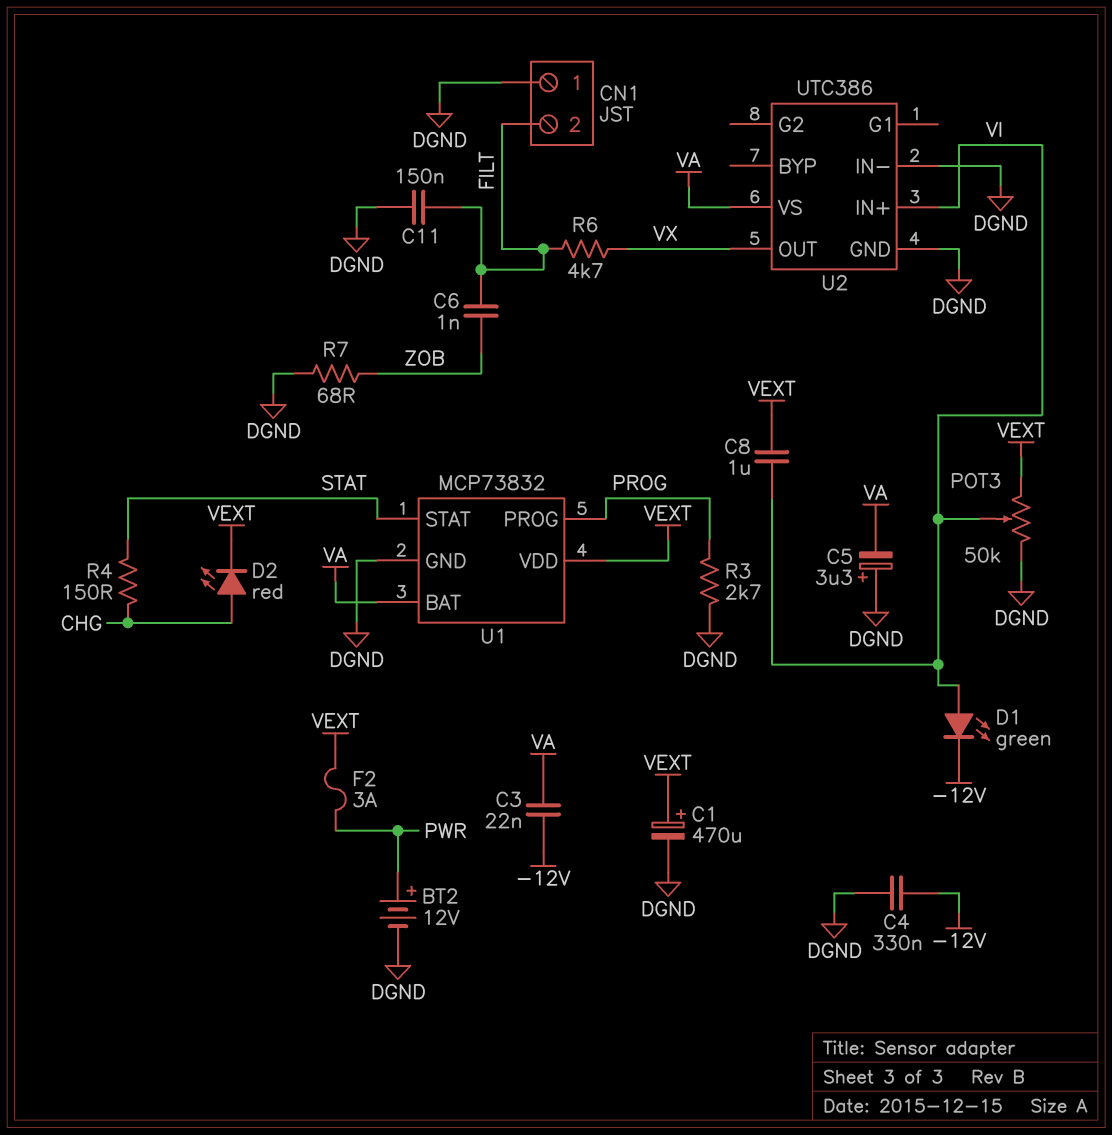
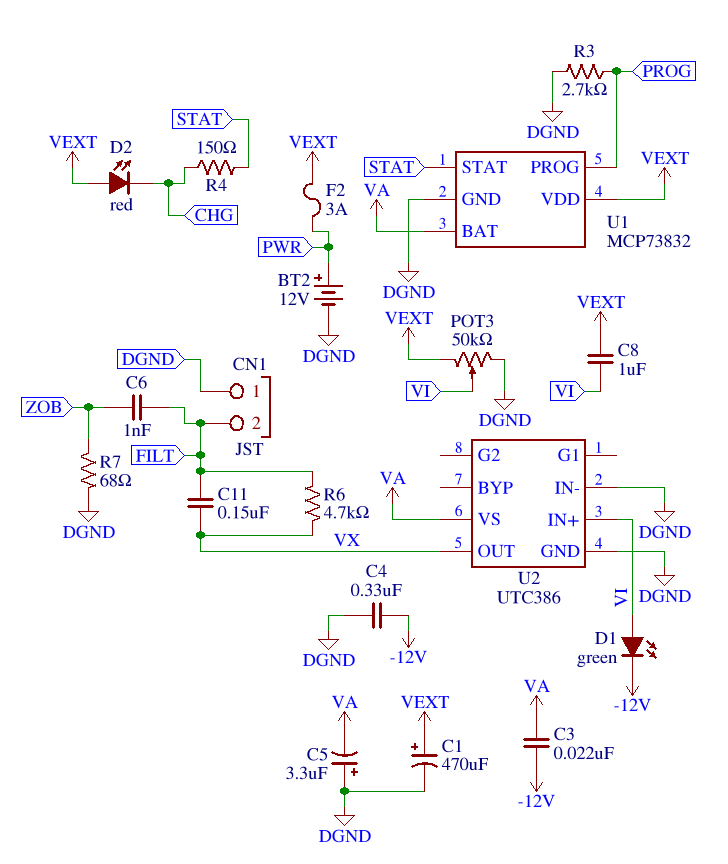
C11: 150nF (DGND, FILT) -> 150nF (FILT, VX)
D2: LED red (A CHG, K VEXT) -> LED red (A VEXT, K CHG)

